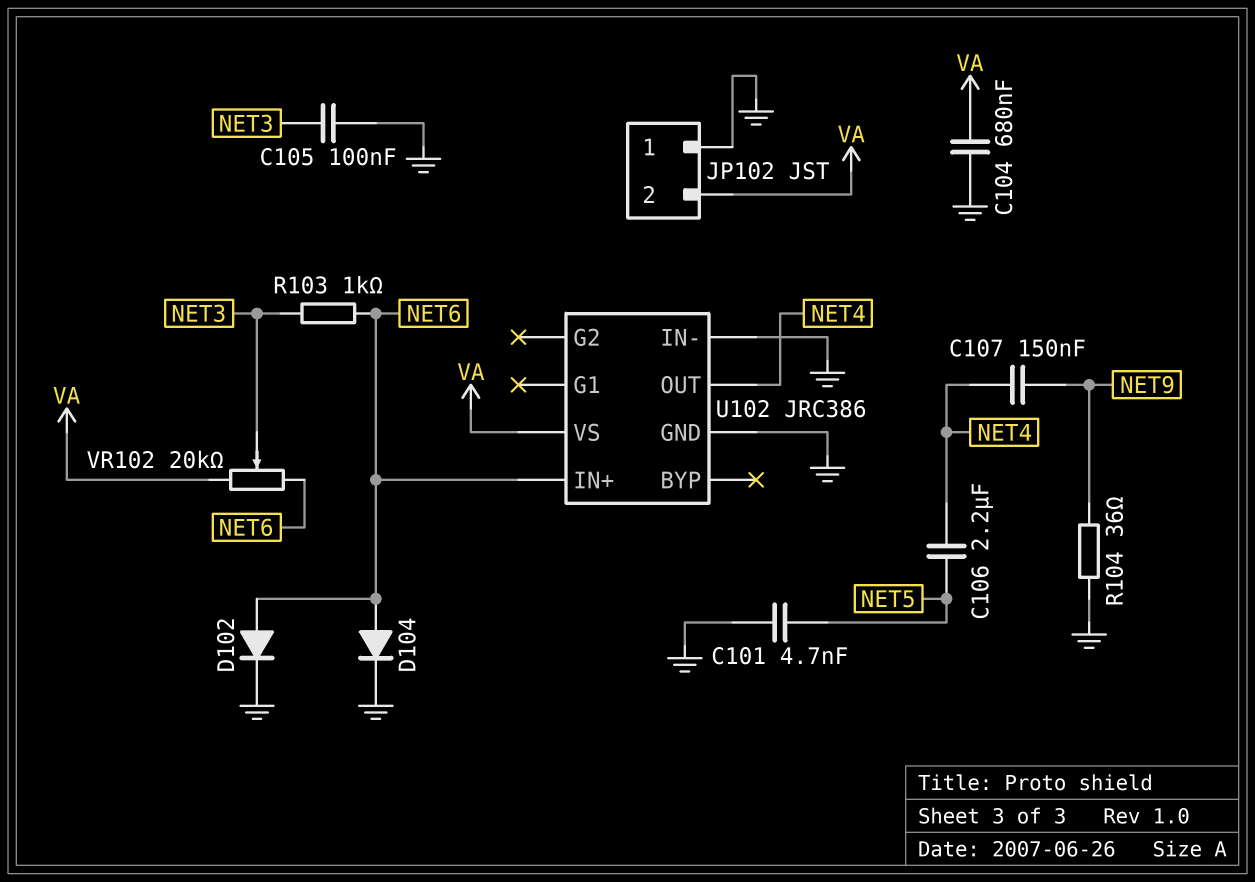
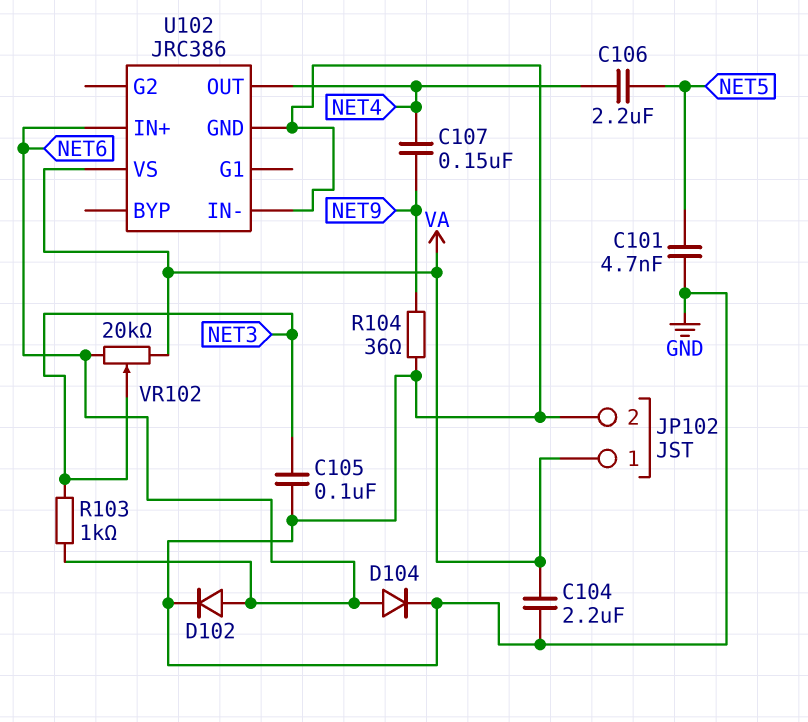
C104: 680nF (GND, VA) -> 2.2uF (GND, VA)
JP102 pin 1: GND -> VA
JP102 pin 2: VA -> GND

